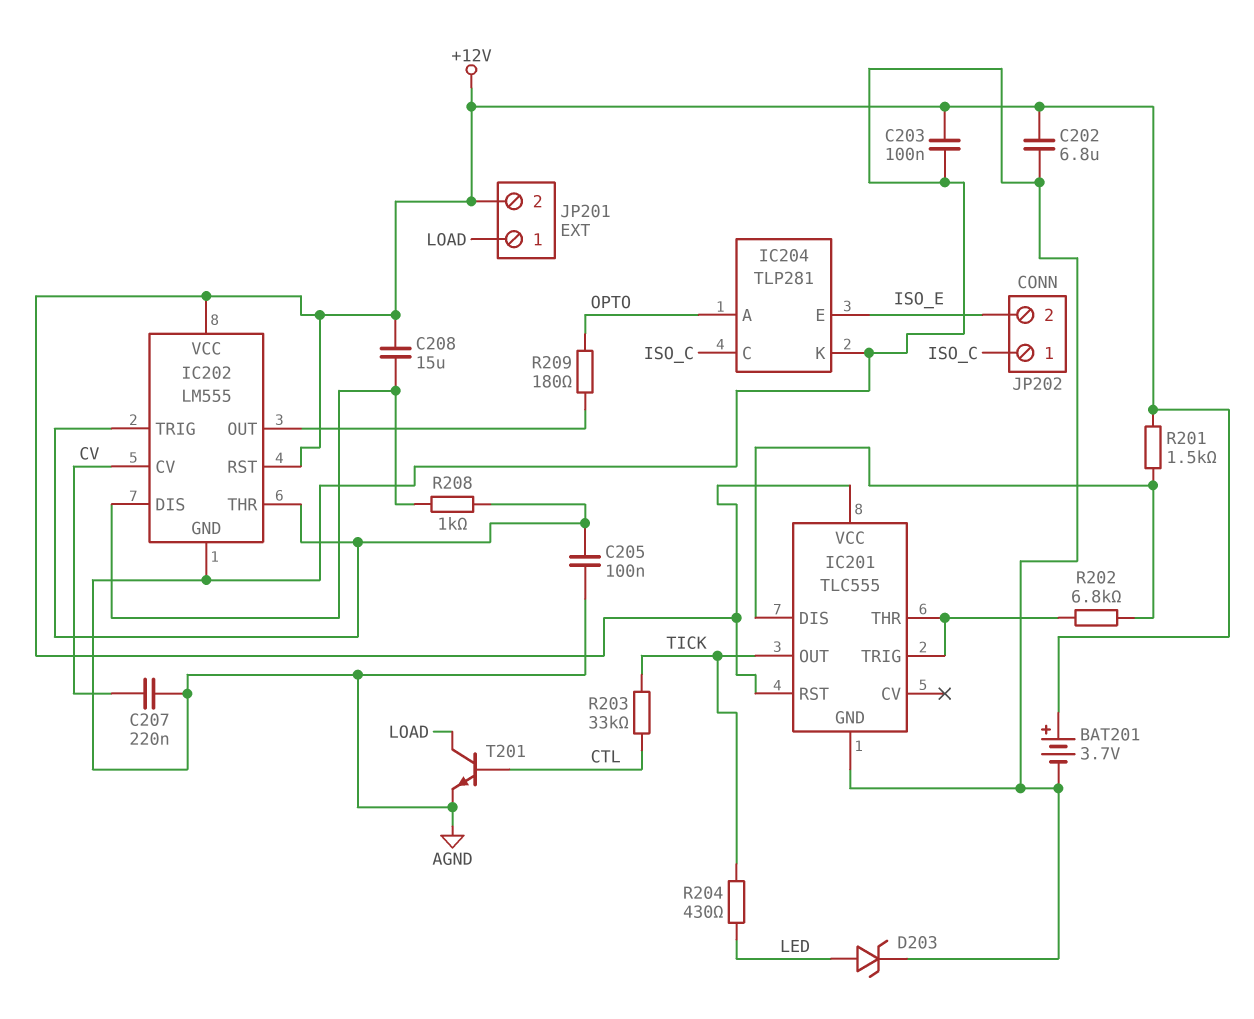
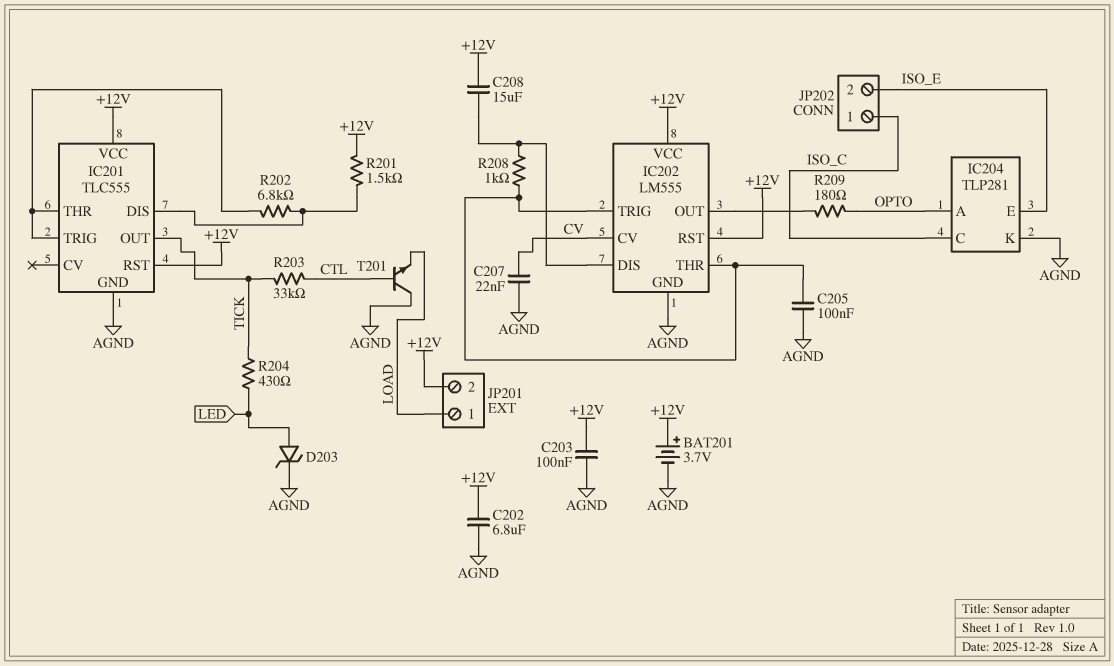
C207: 220nF (AGND, CV) -> 22nF (AGND, CV)
T201: NPN (B CTL, C LOAD, E AGND) -> NPN (B CTL, C AGND, E LOAD)

